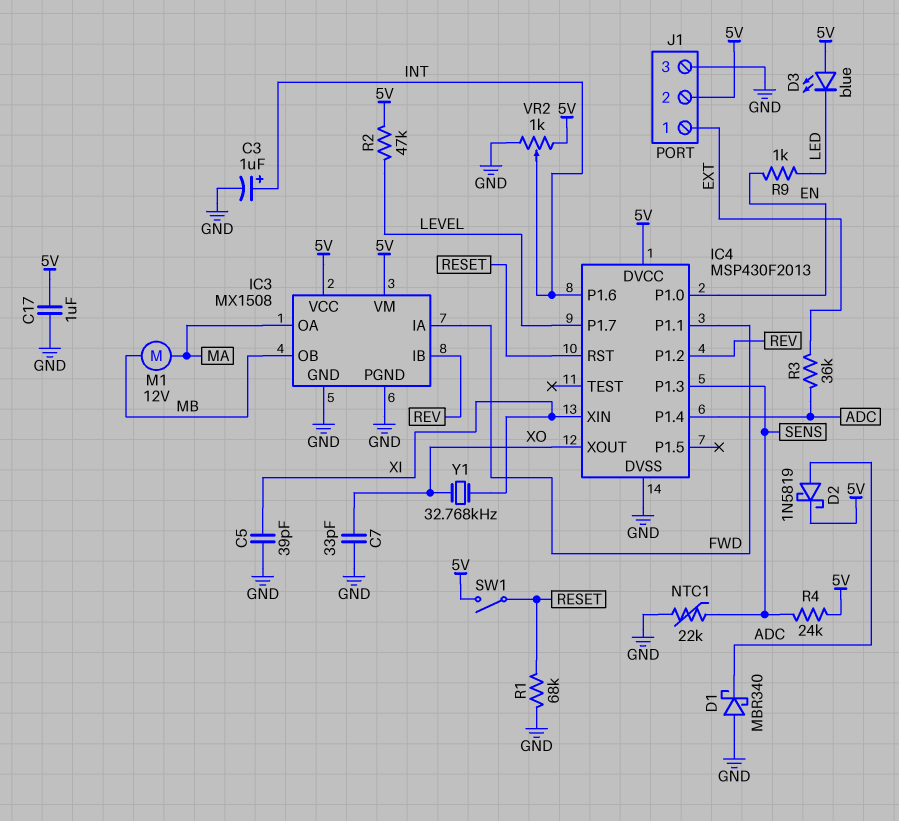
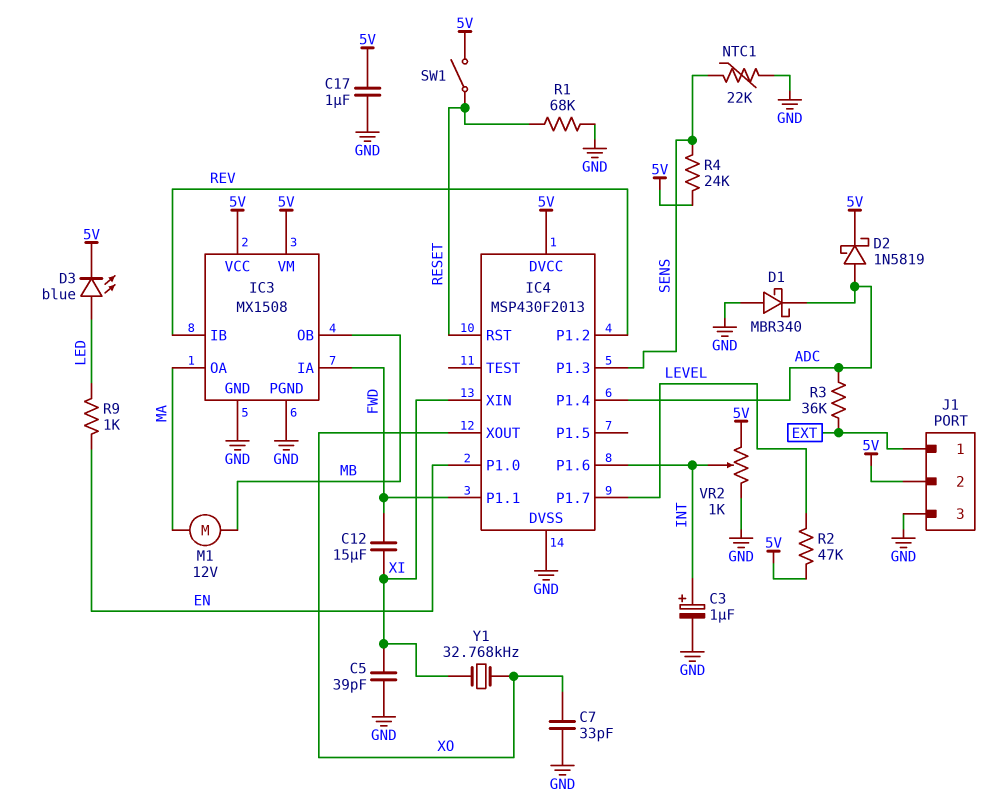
C12: none -> 15uF (FWD, XI)
D3: LED blue (A 5V, K LED) -> LED blue (A LED, K 5V)

